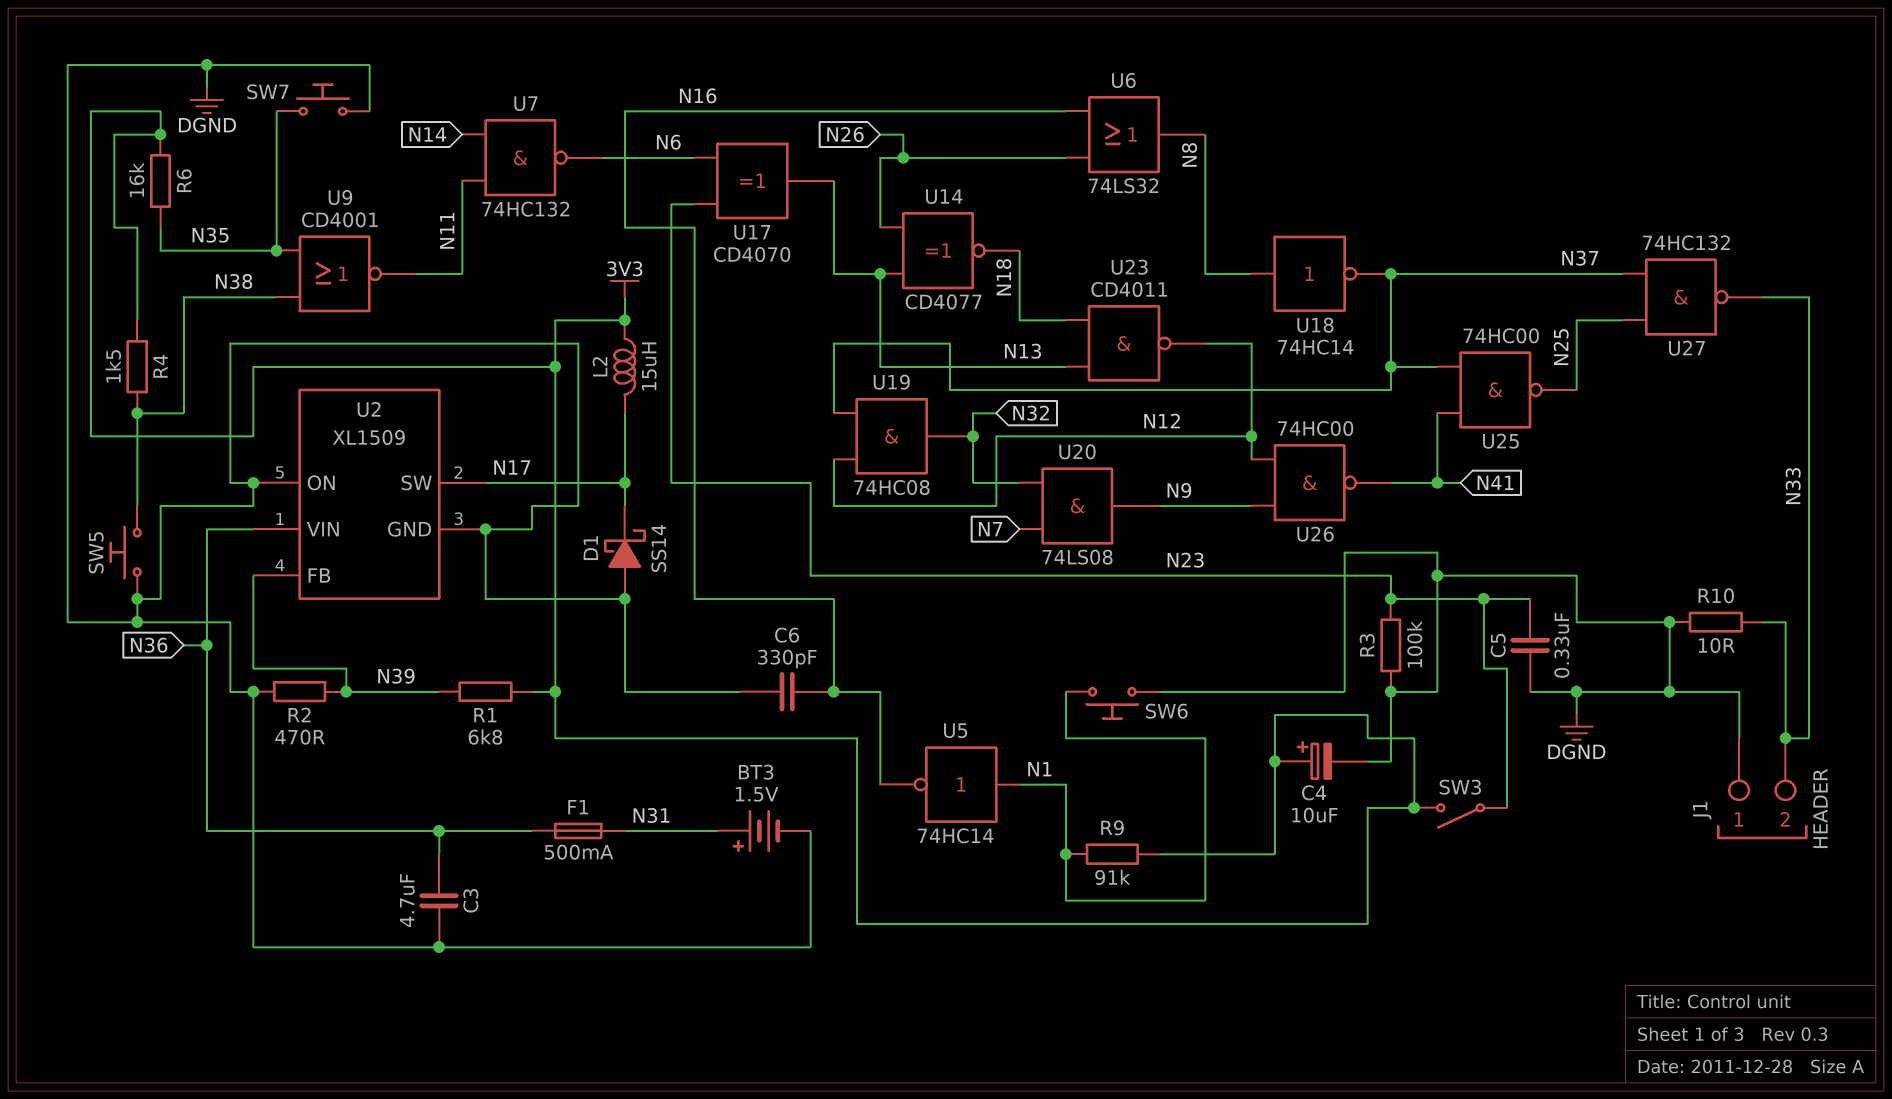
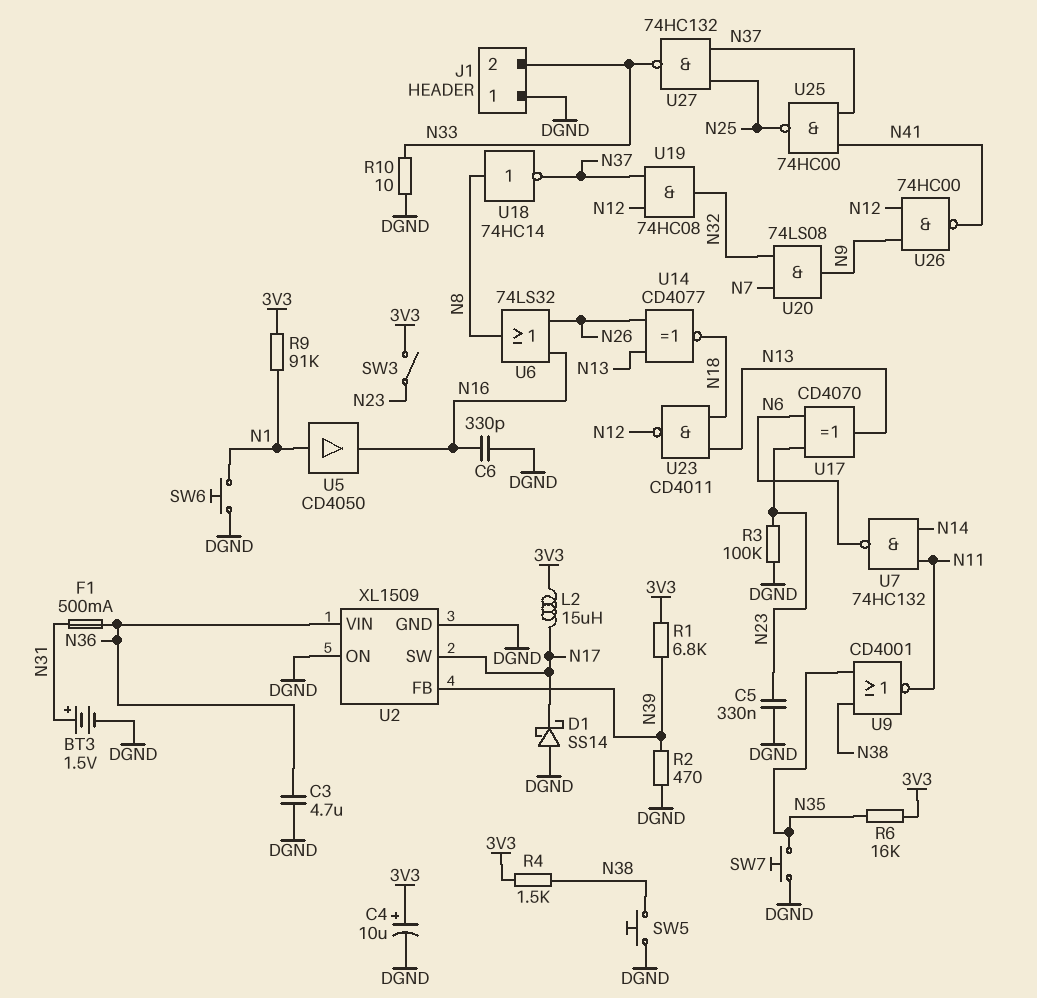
U5: NOT 74HC14 (in N1, out N16) -> buffer CD4050 (in N1, out N16)

